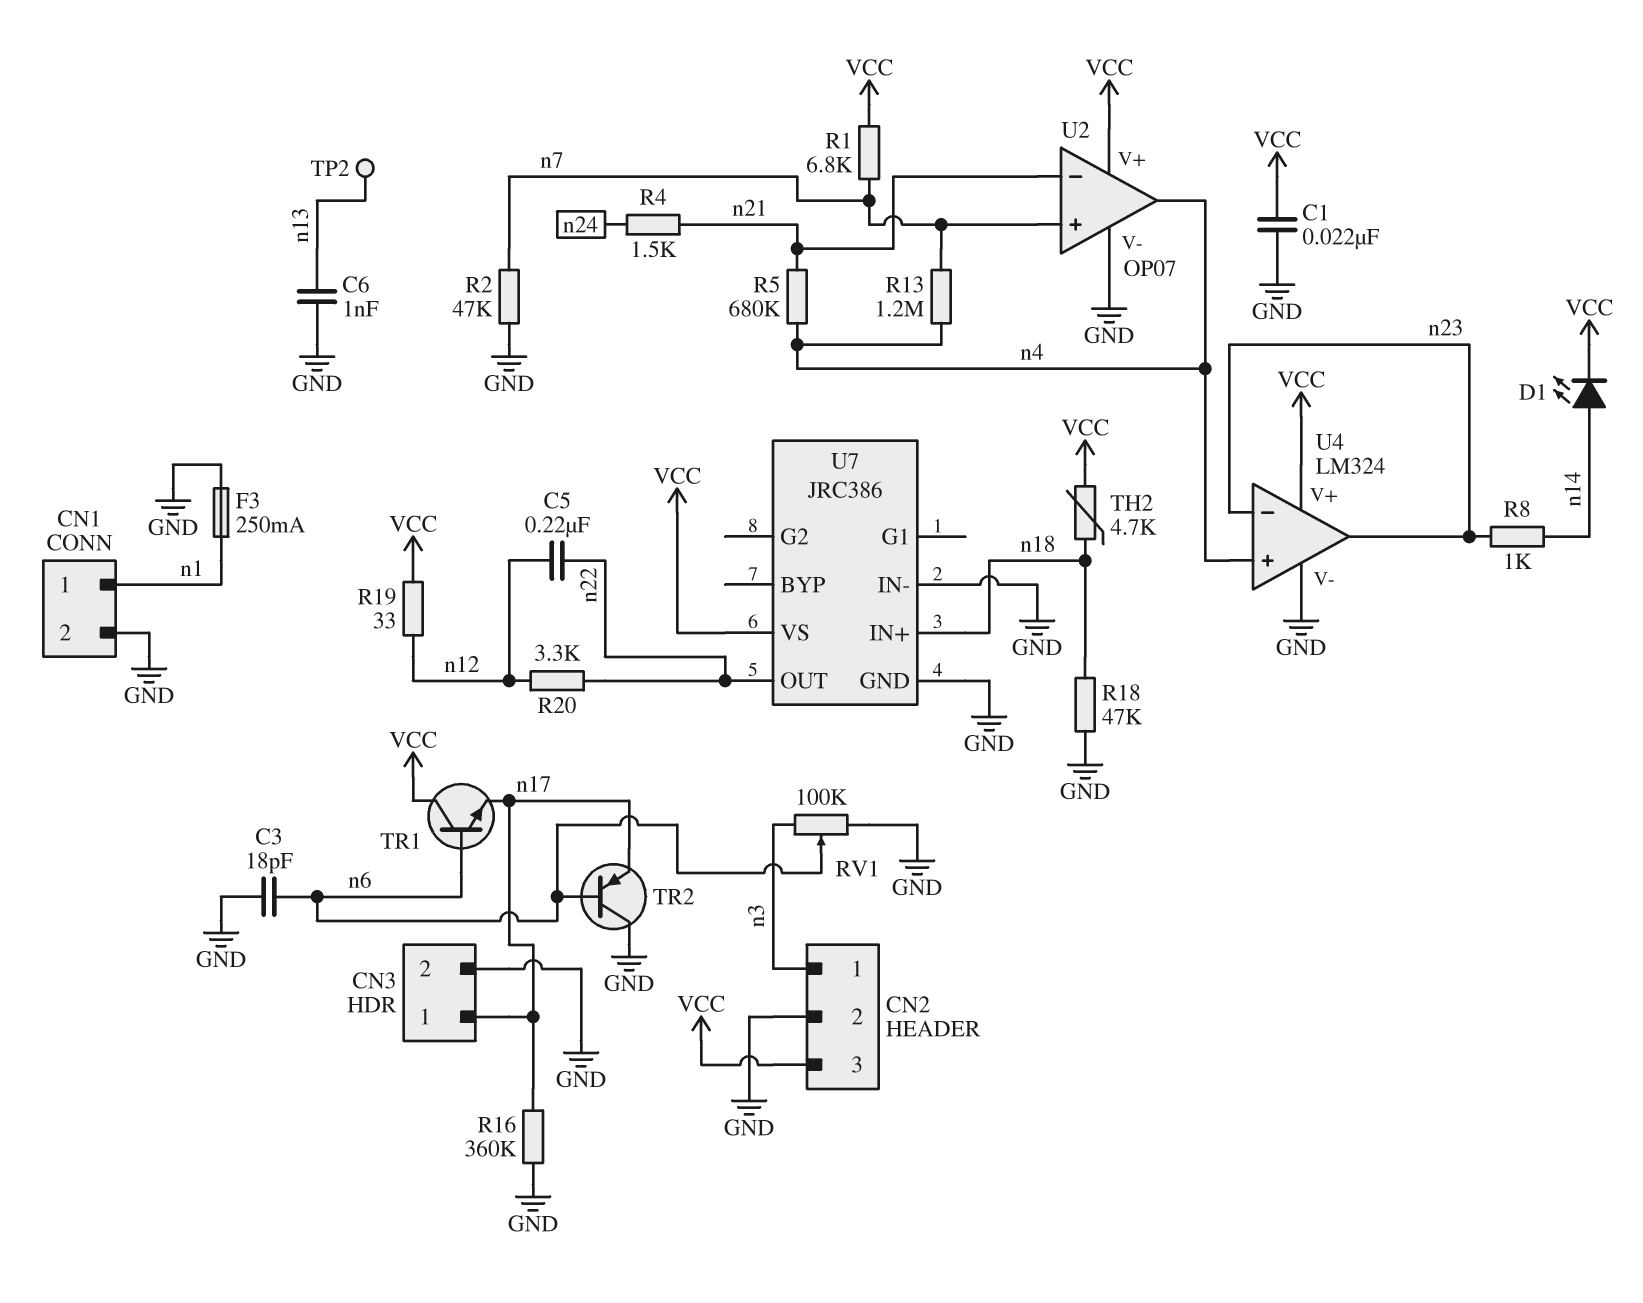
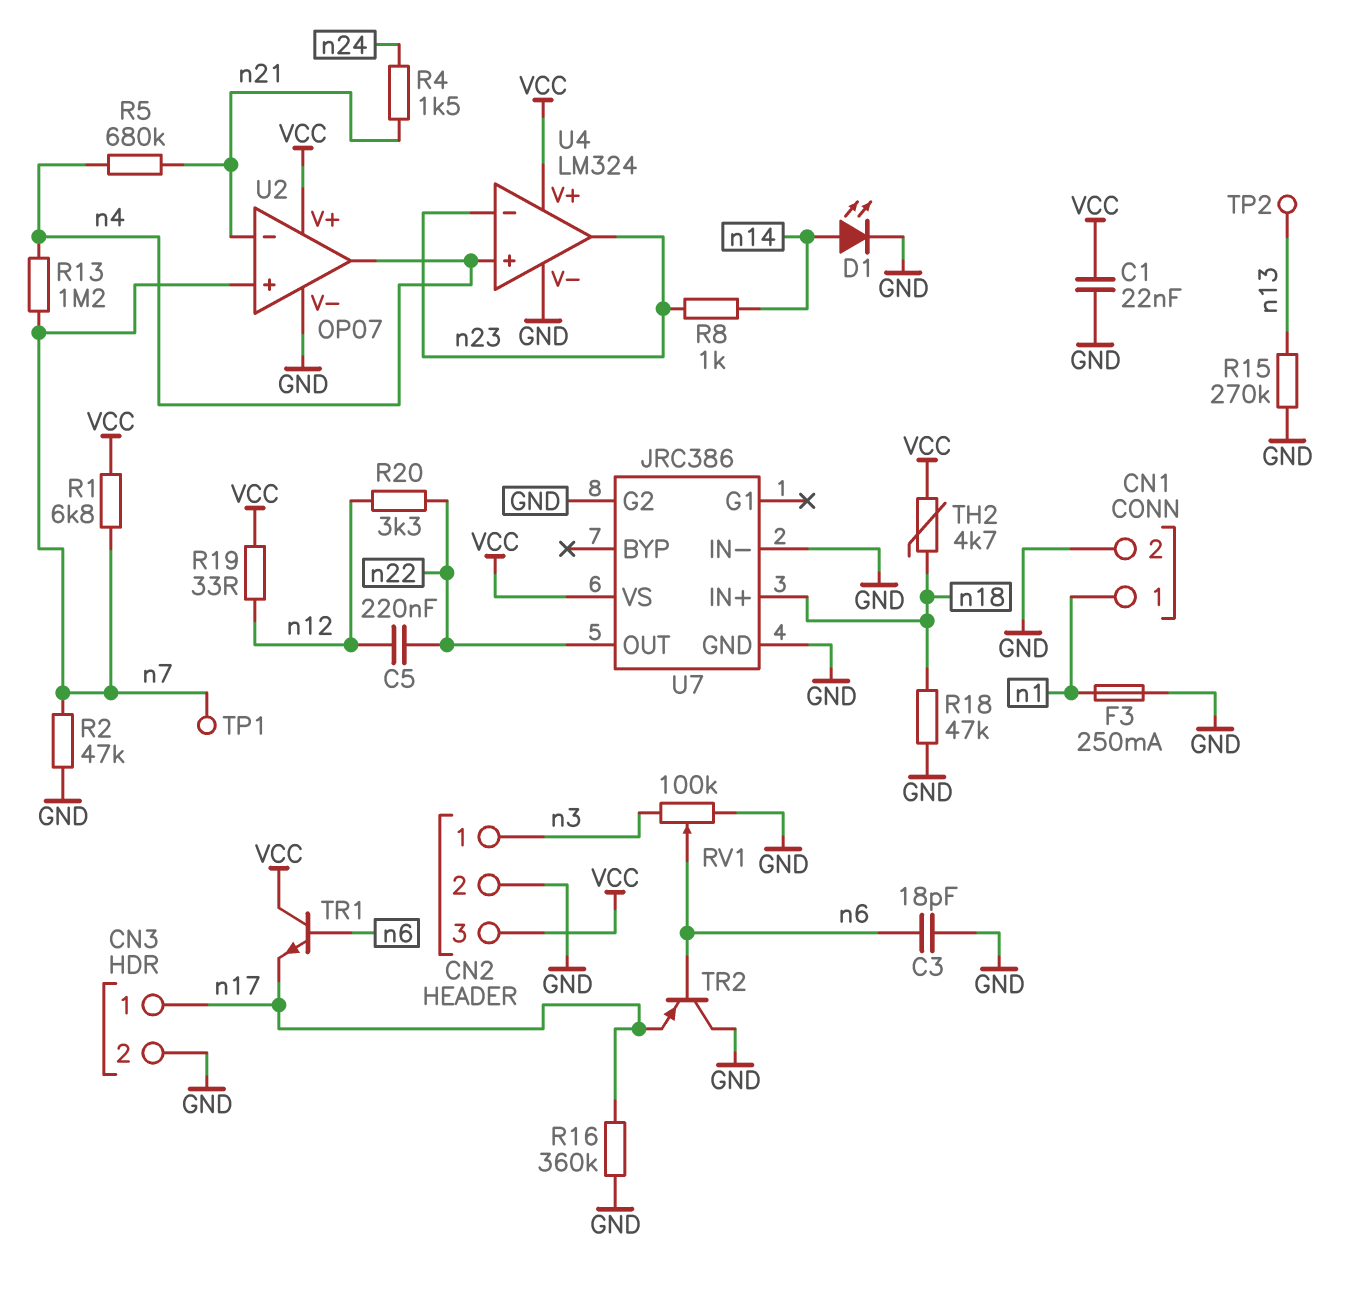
C6: 1nF (GND, n13) -> none
D1: LED (A n14, K VCC) -> LED (A n14, K GND)
R15: none -> 270k (GND, n13)
TP1: none -> test point (n7)
U7 pin G2: none -> GND

